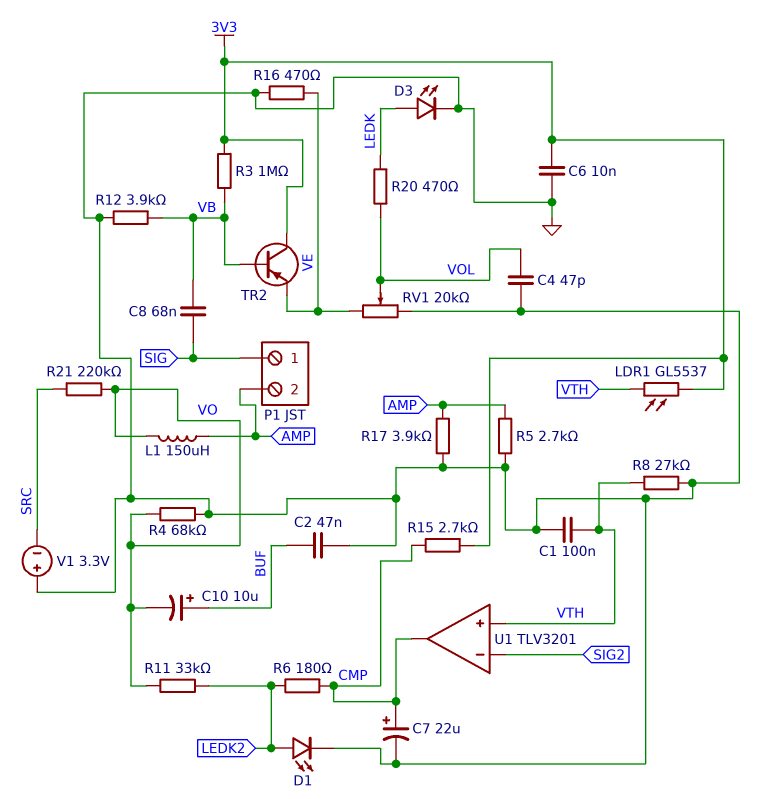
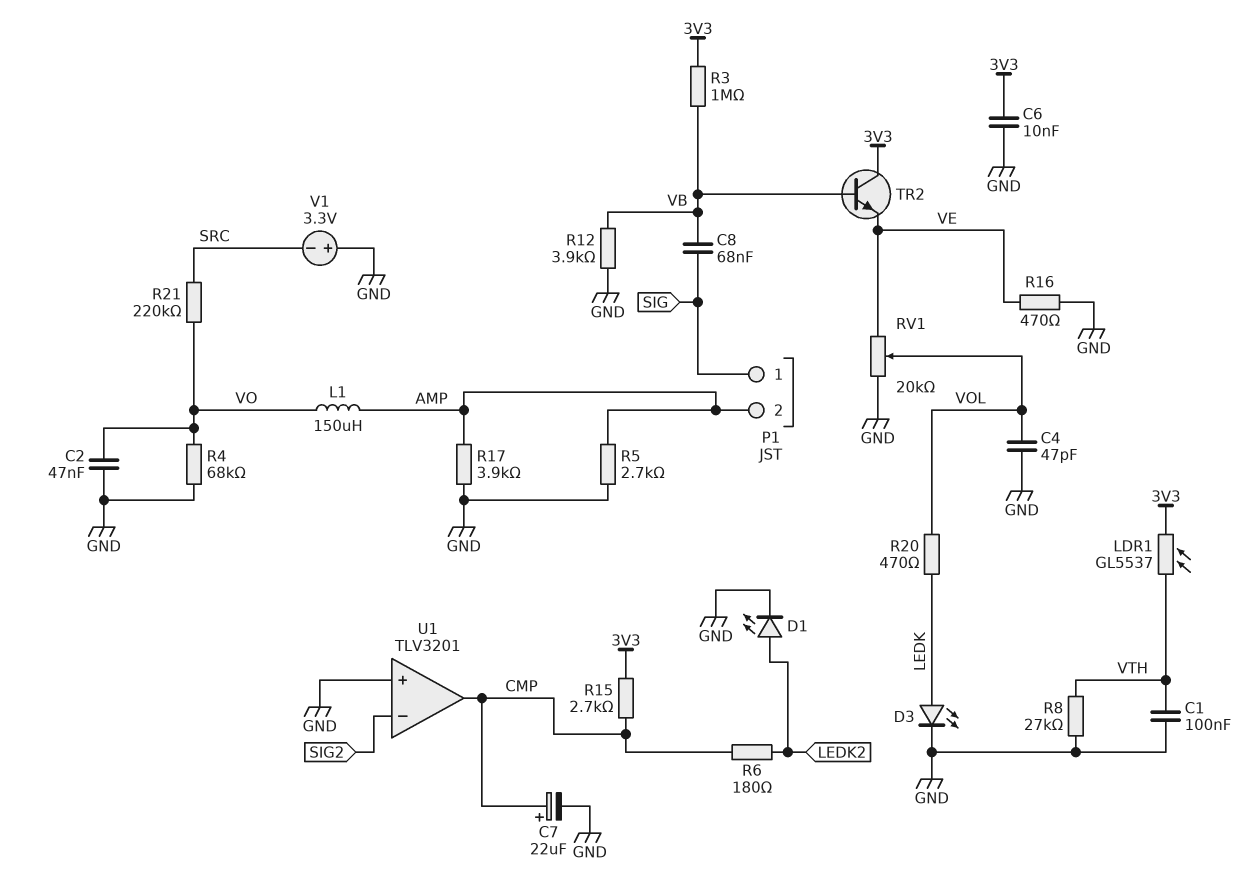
C2: 47nF (BUF, GND) -> 47nF (GND, VO)
C10: 10uF (plus BUF, minus VO) -> none
R11: 33k (LEDK2, VO) -> none
TR2: PNP (B VB, C 3V3, E VE) -> NPN (B VB, C 3V3, E VE)
U1 pin in+: VTH -> GND

